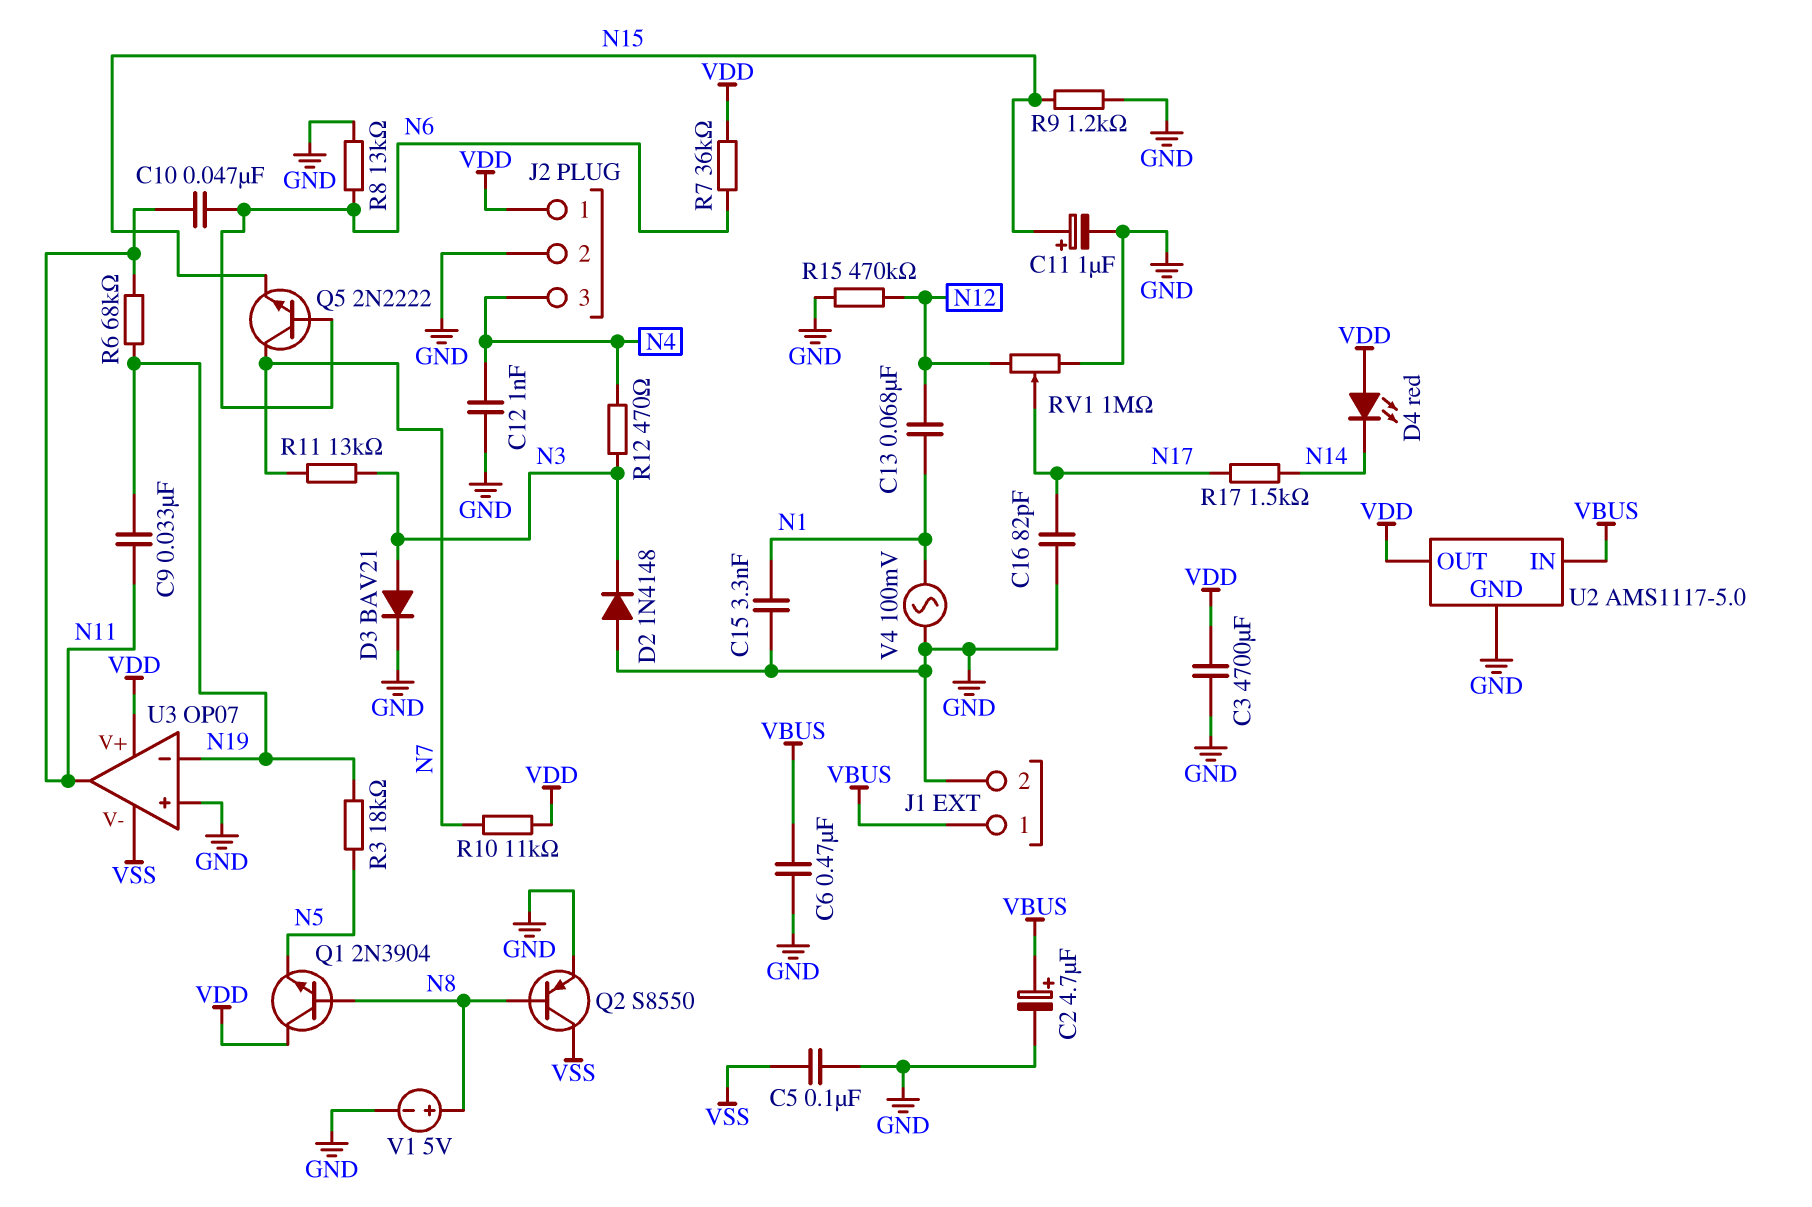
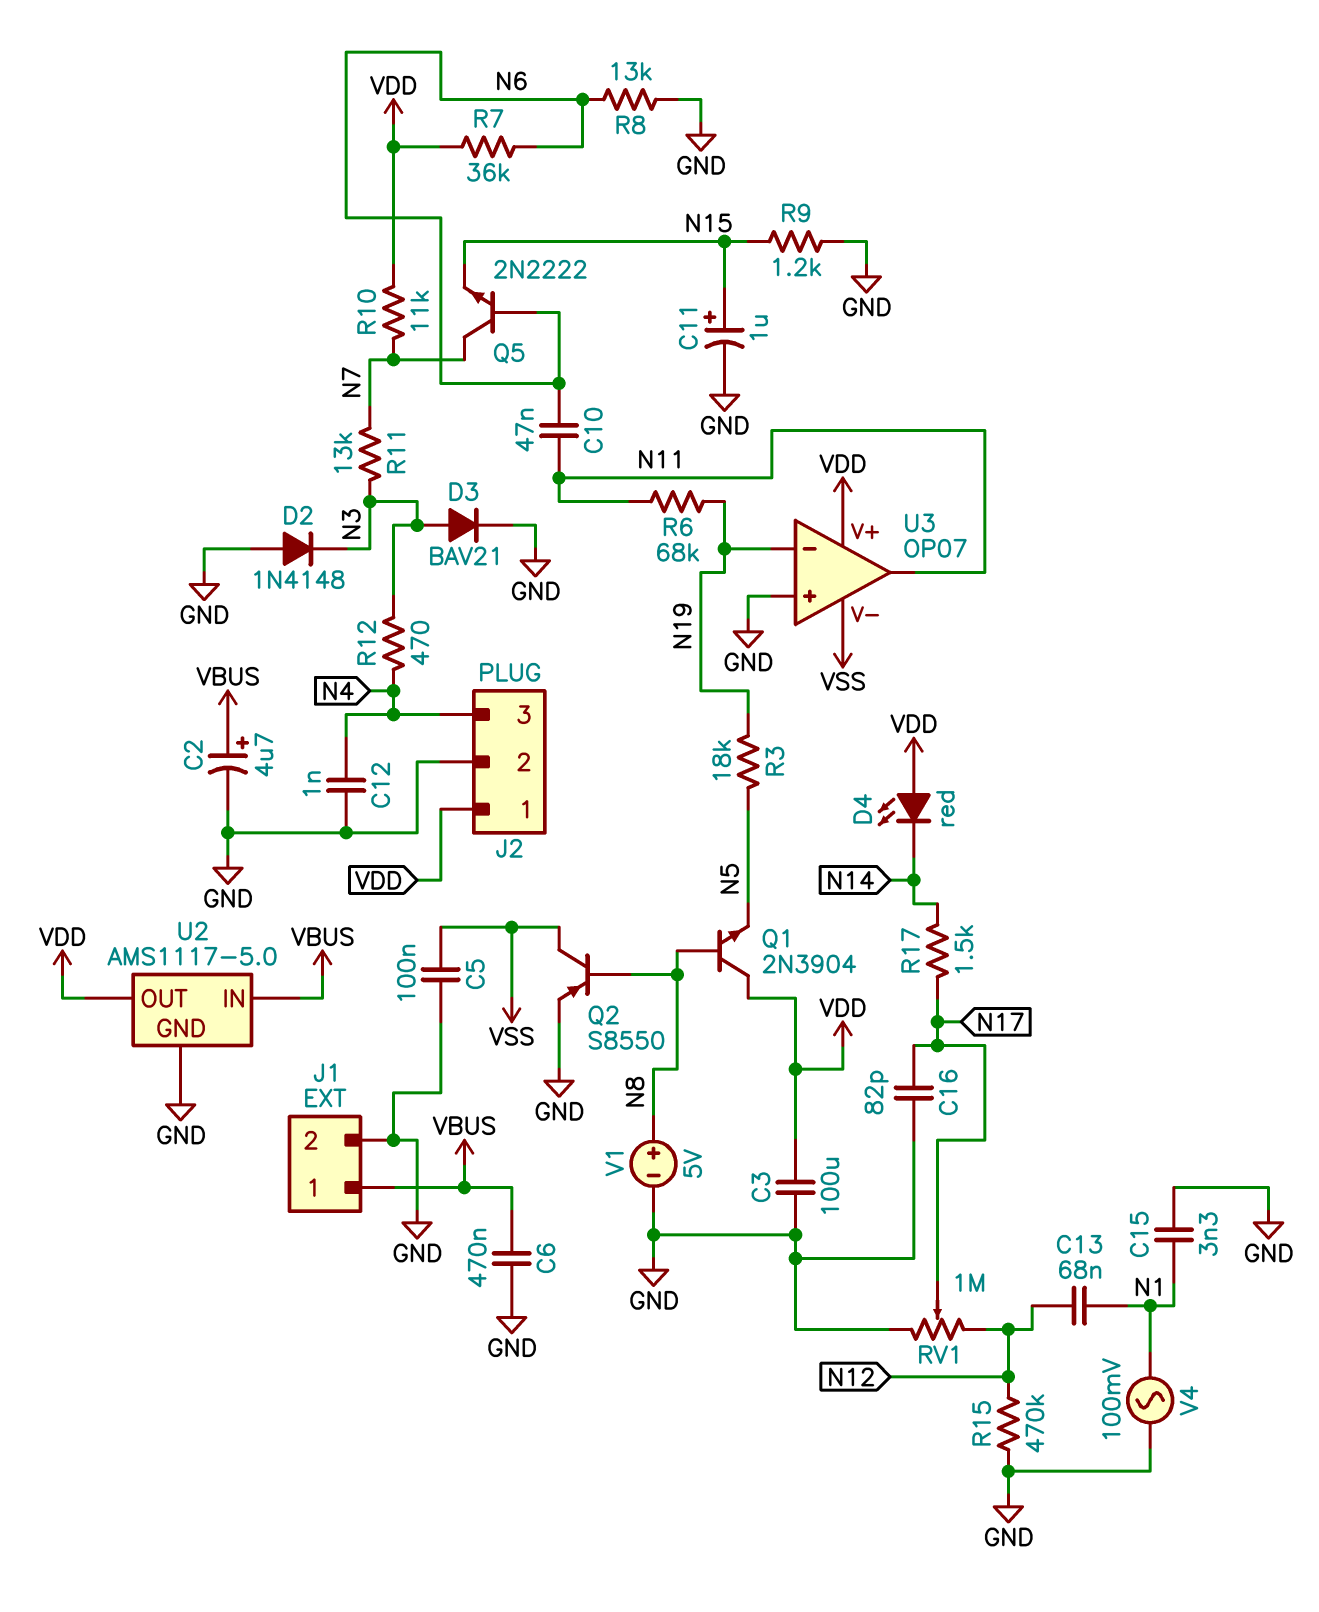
C3: 4700uF (GND, VDD) -> 100uF (GND, VDD)
C9: 33nF (N11, N19) -> none

